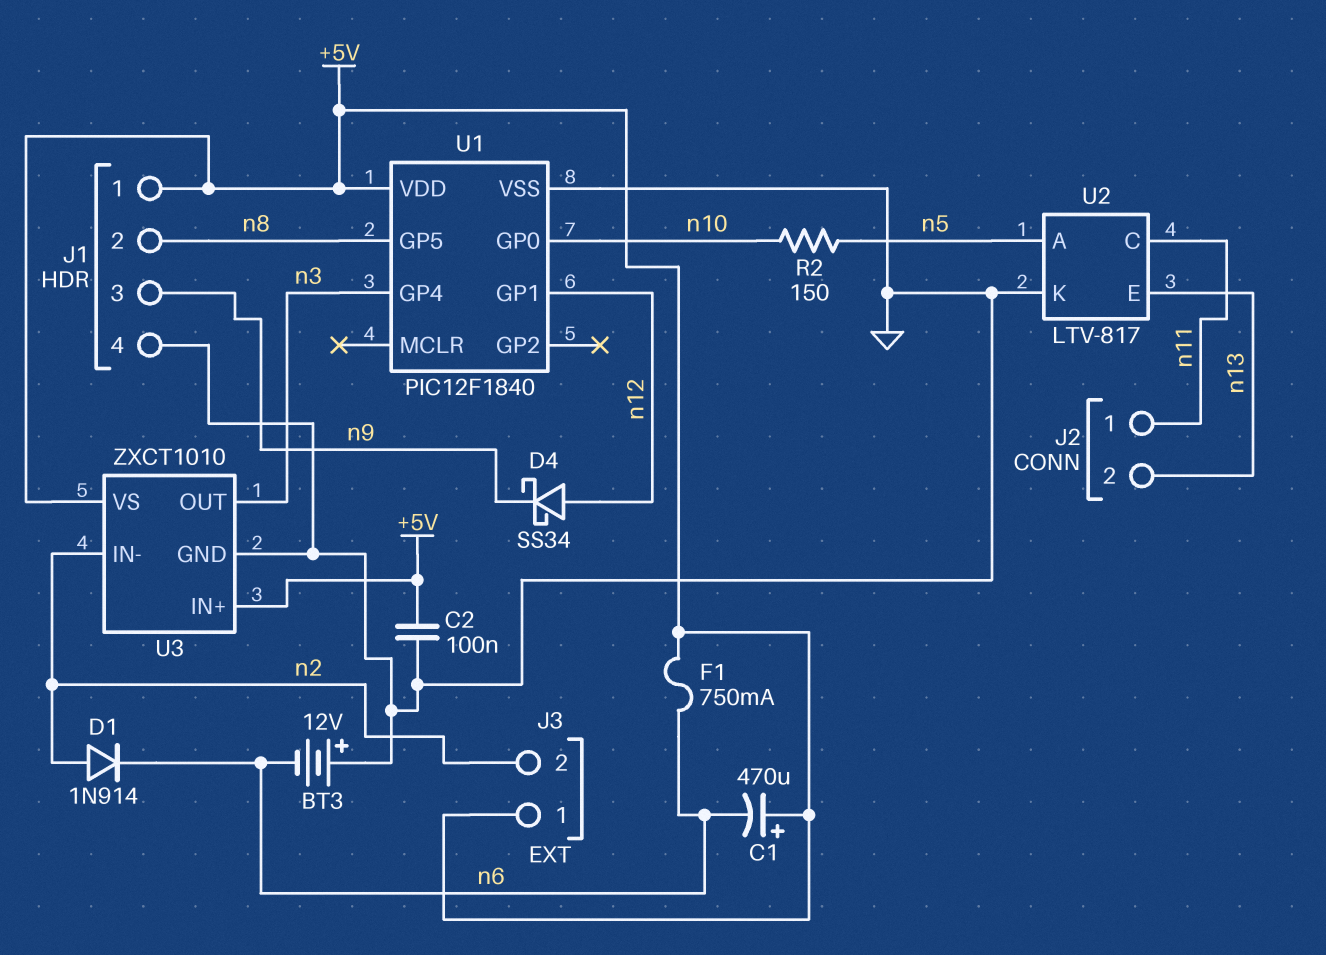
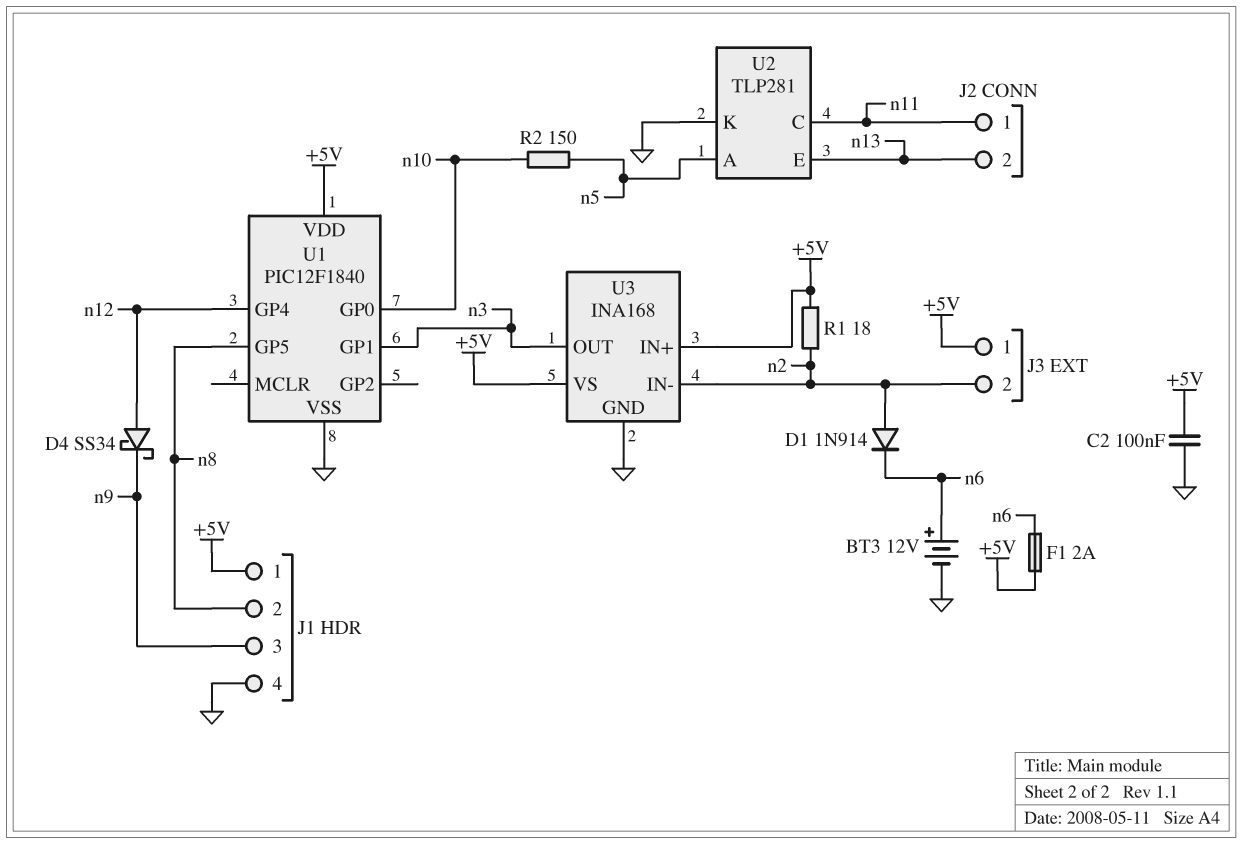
BT3: 12V (plus GND, minus n6) -> 12V (plus n6, minus GND)
C1: 470uF (plus +5V, minus n6) -> none
F1: 750mA (+5V, n6) -> 2A (+5V, n6)
R1: none -> 18 (+5V, n2)
U1 pin GP1: n12 -> n3
U1 pin GP4: n3 -> n12
U2: LTV-817 -> TLP281
U3: ZXCT1010 -> INA168

